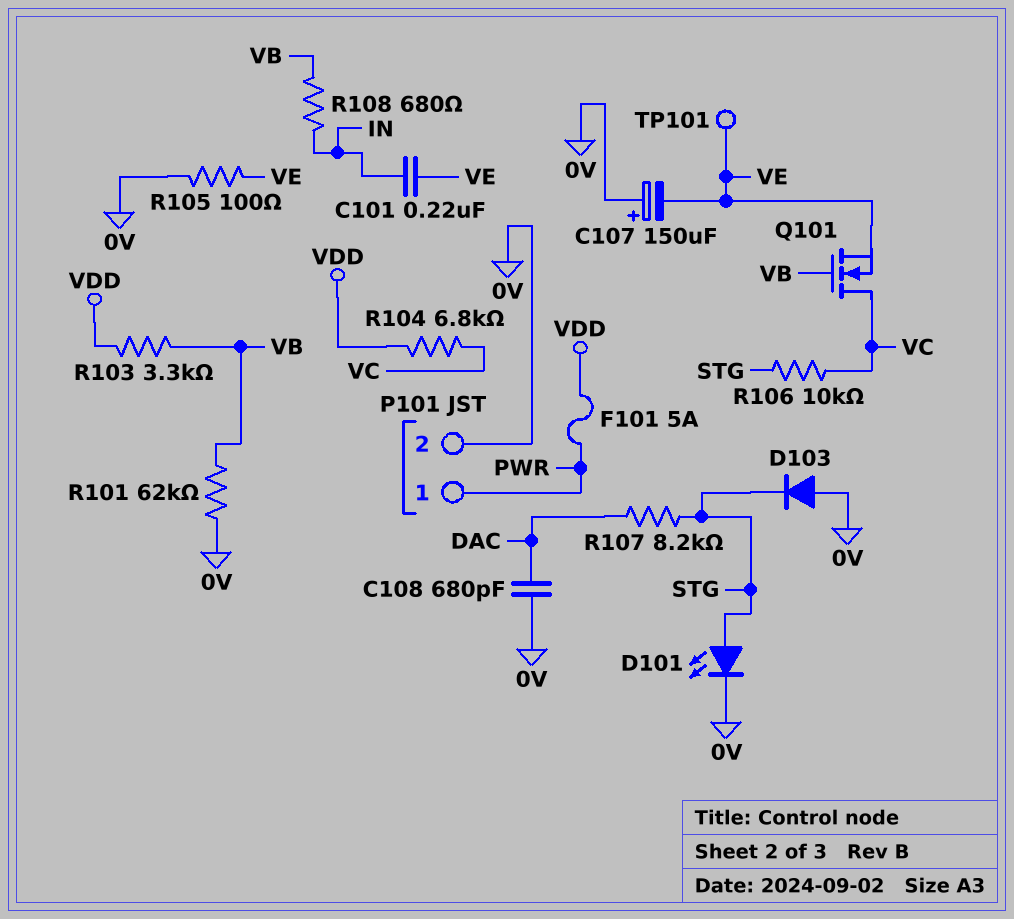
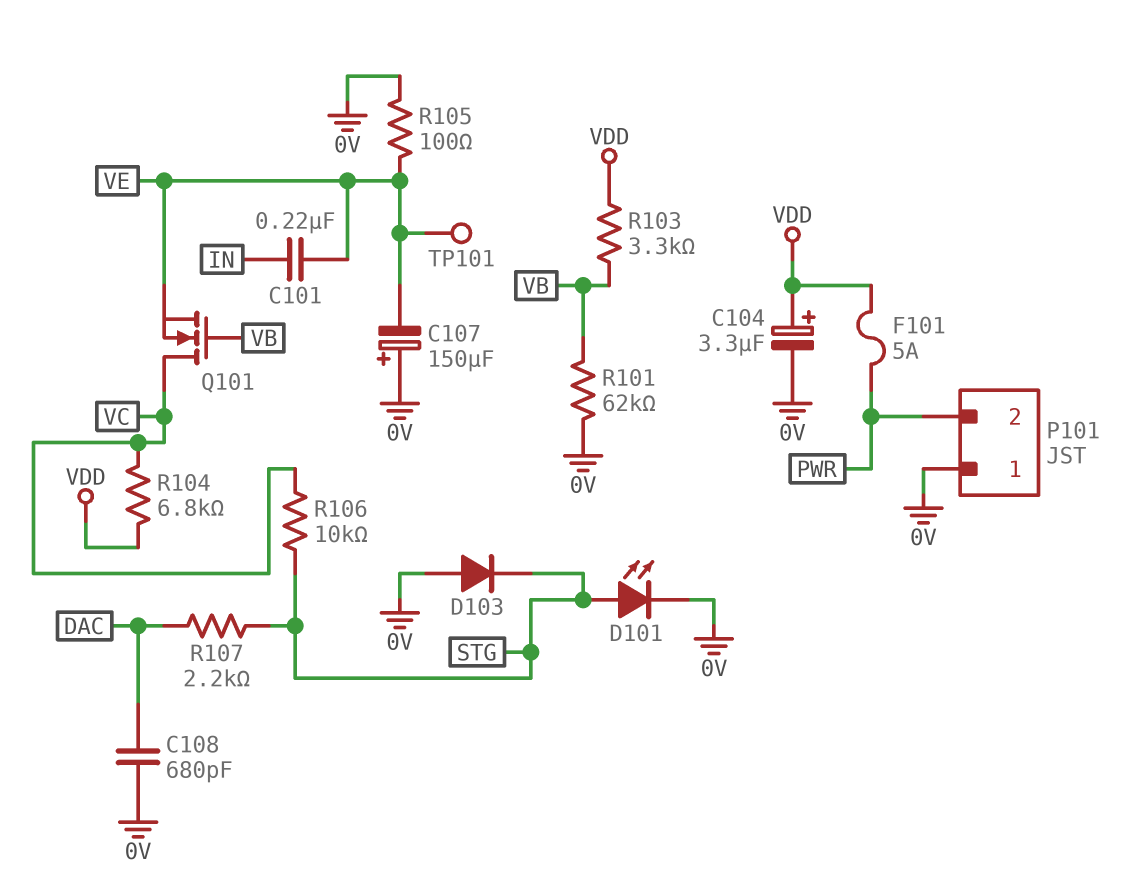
C104: none -> 3.3uF (plus VDD, minus 0V)
P101 pin 1: PWR -> 0V
P101 pin 2: 0V -> PWR
R107: 8.2k (DAC, STG) -> 2.2k (DAC, STG)
R108: 680 (IN, VB) -> none

